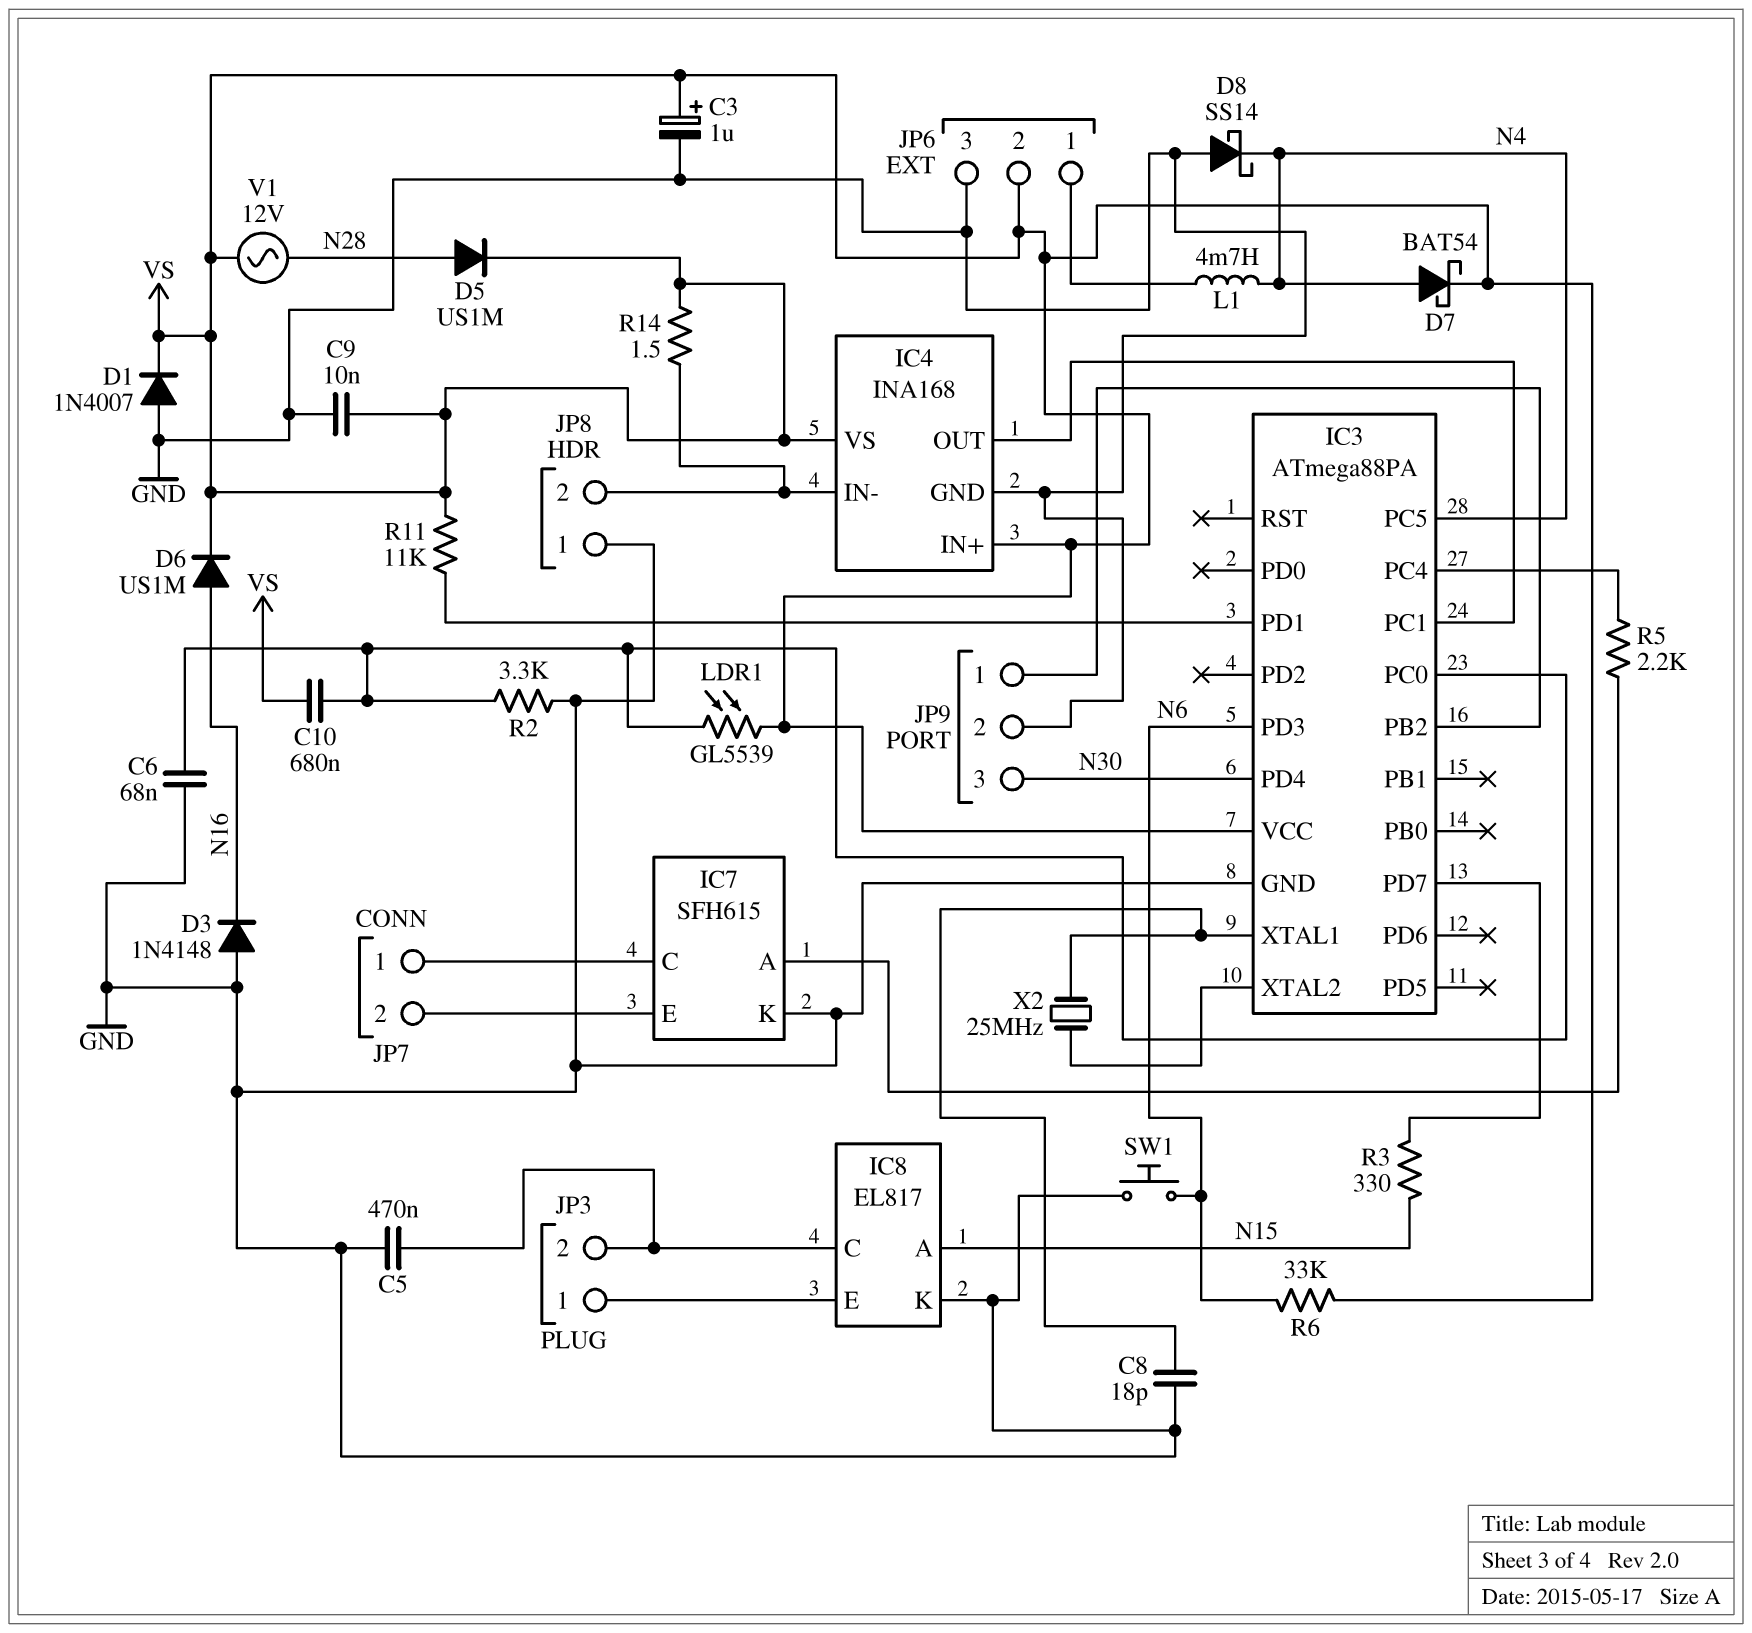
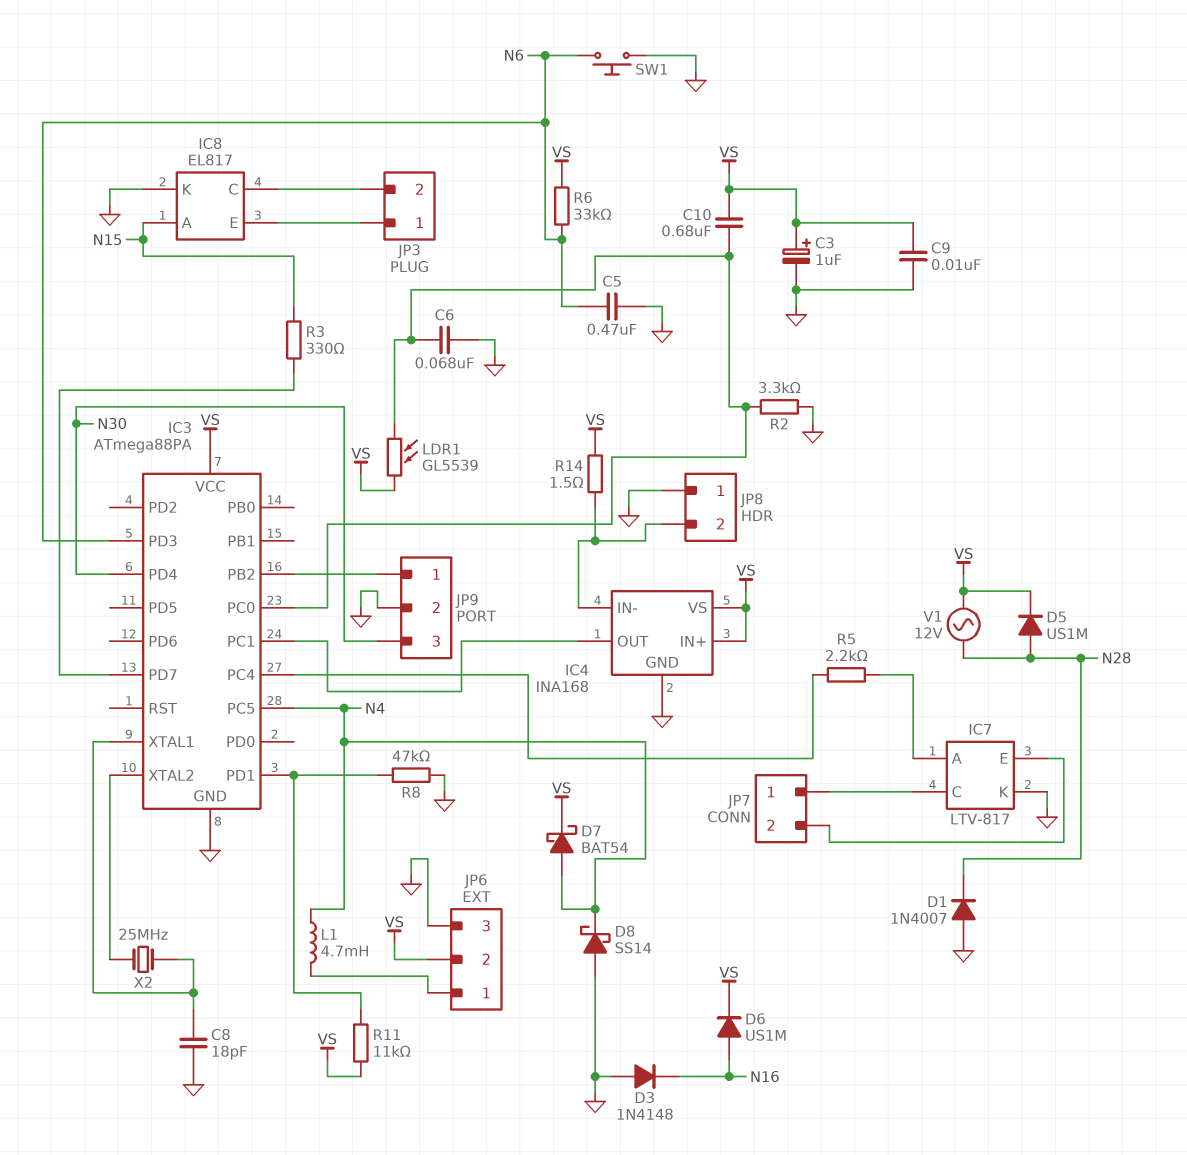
C5: 470nF (GND, IC8/C) -> 470nF (GND, N6)
D1: diode 1N4007 (A GND, K VS) -> diode 1N4007 (A GND, K N28)
IC7: SFH615 -> LTV-817
R8: none -> 47k (GND, IC3/PD1)

